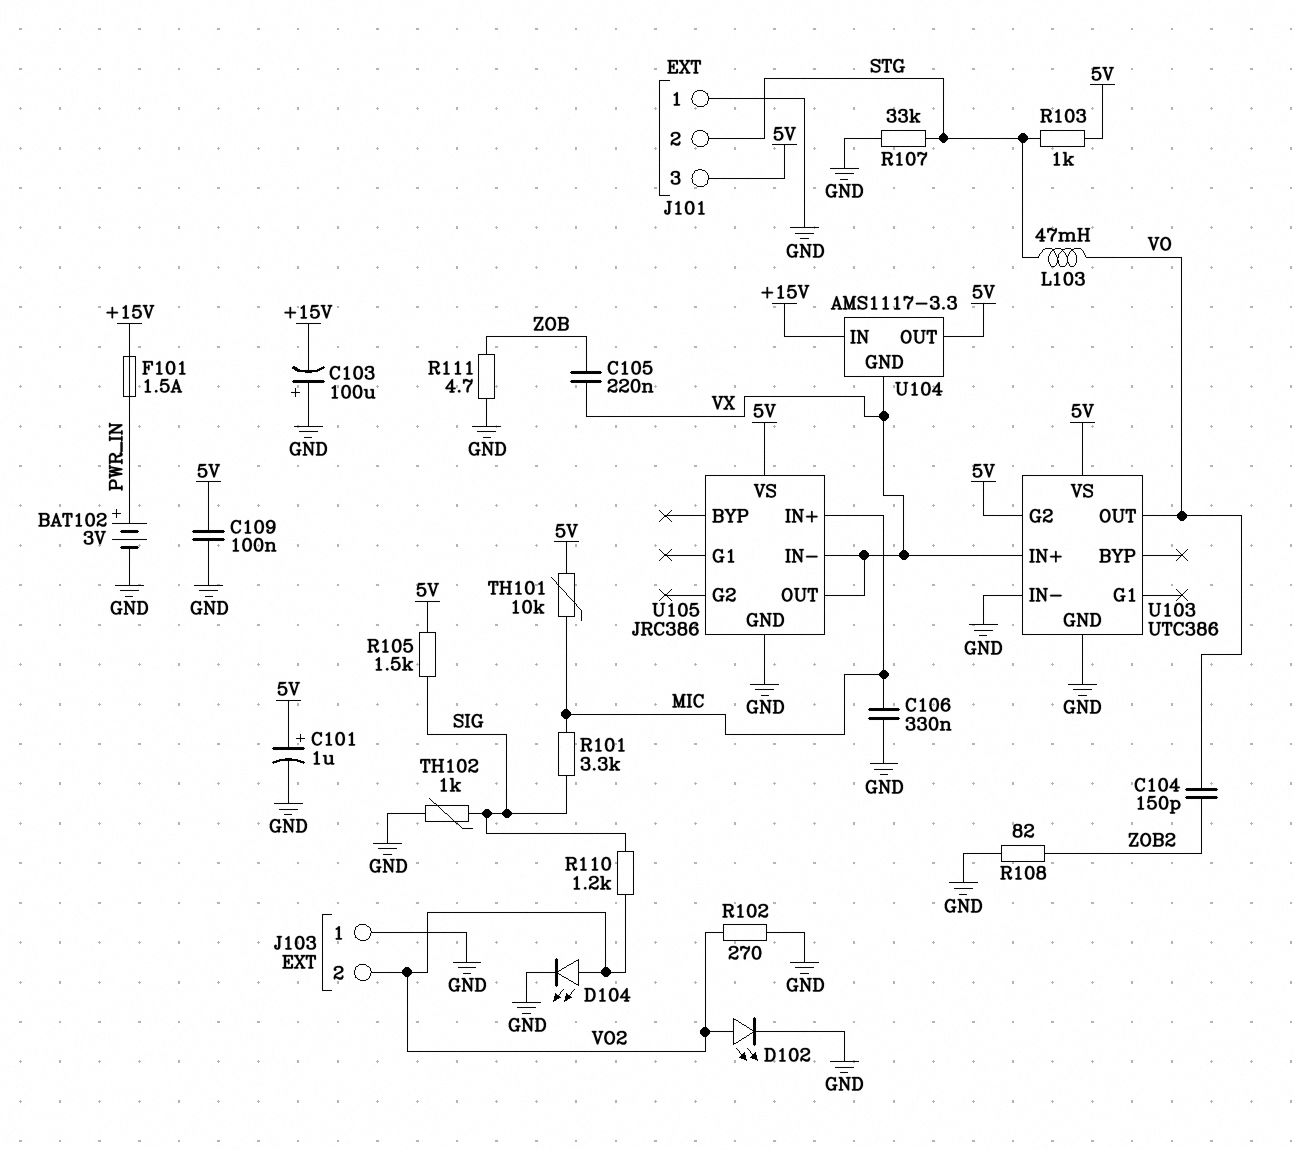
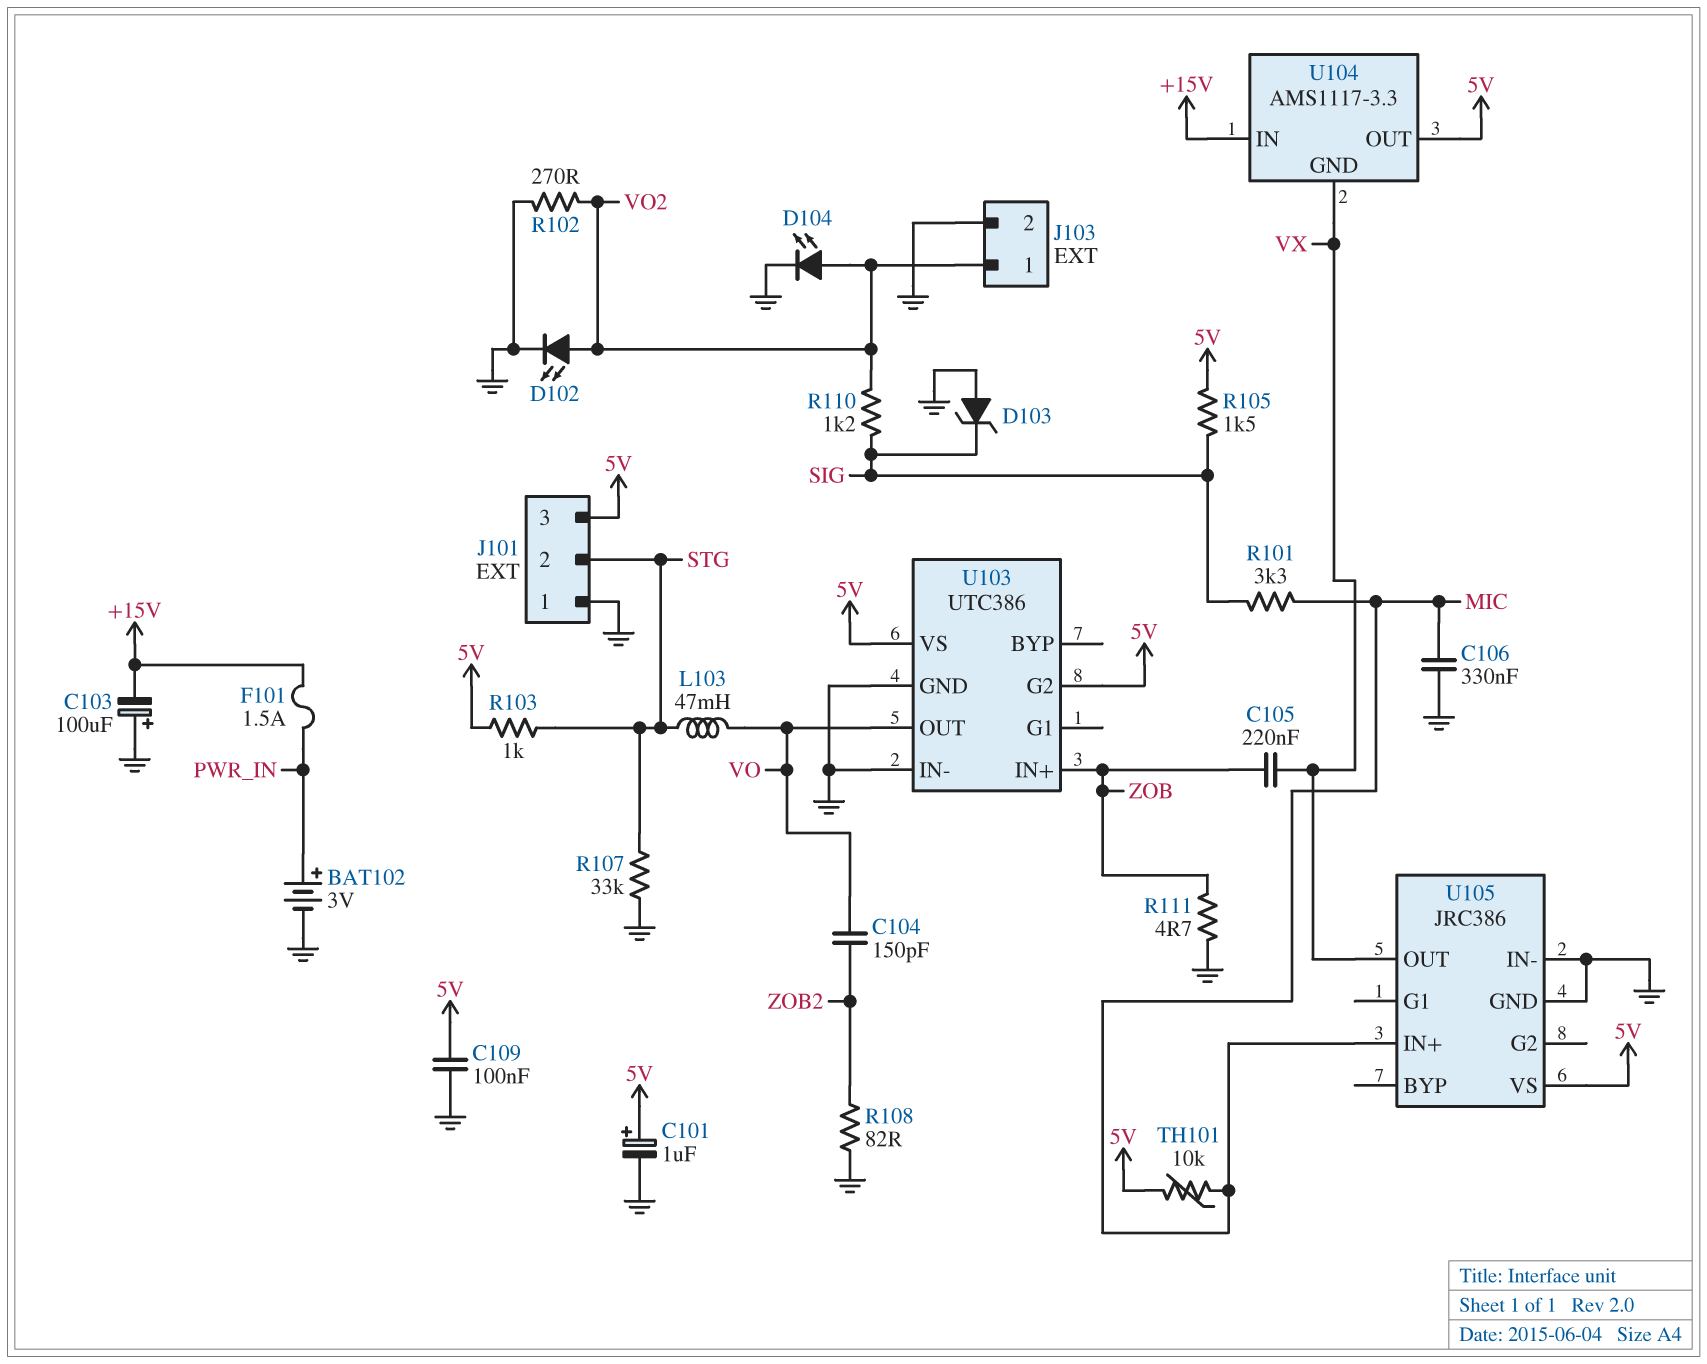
D103: none -> zener (A GND, K SIG)
J103 pin 1: GND -> VO2
J103 pin 2: VO2 -> GND
TH102: 1k (GND, SIG) -> none
U103 pin IN+: VX -> ZOB
U105 pin IN-: VX -> GND

